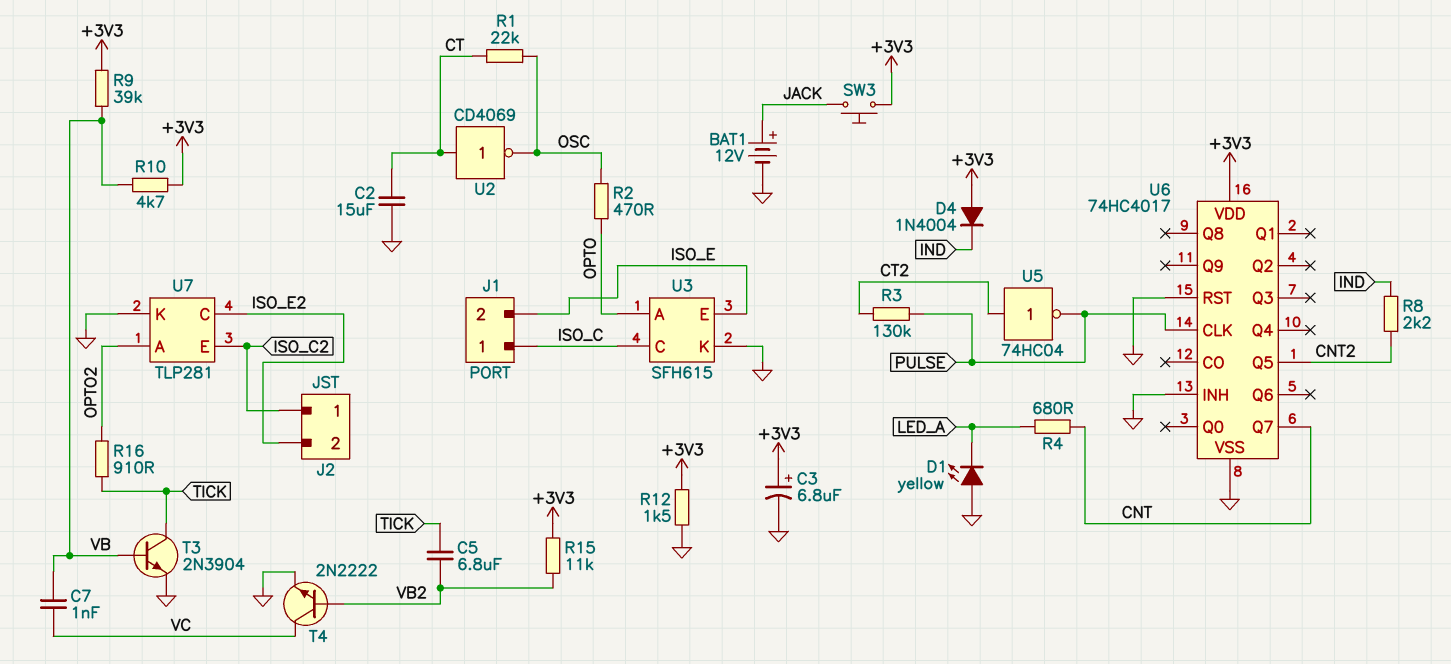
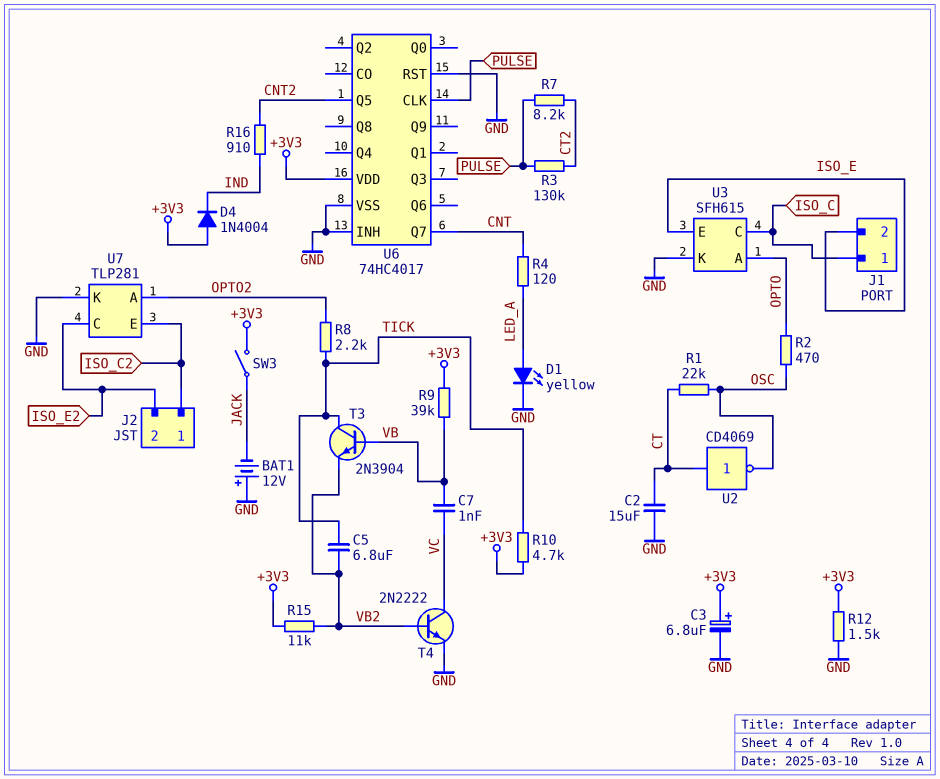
BAT1: 12V (plus JACK, minus GND) -> 12V (plus GND, minus JACK)
D1: LED yellow (A GND, K LED_A) -> LED yellow (A LED_A, K GND)
R4: 680 (CNT, LED_A) -> 120 (CNT, LED_A)
R7: none -> 8.2k (CT2, PULSE)
R8: 2.2k (CNT2, IND) -> 2.2k (OPTO2, TICK)
R10: 4.7k (+3V3, VB) -> 4.7k (+3V3, TICK)
R16: 910 (OPTO2, TICK) -> 910 (CNT2, IND)
SW3: button (+3V3, JACK) -> switch (+3V3, JACK)
T3: NPN 2N3904 (B VB, C TICK, E GND) -> NPN 2N3904 (B VB, C TICK, E VB2)
U5: NOT 74HC04 (in CT2, out PULSE) -> none

